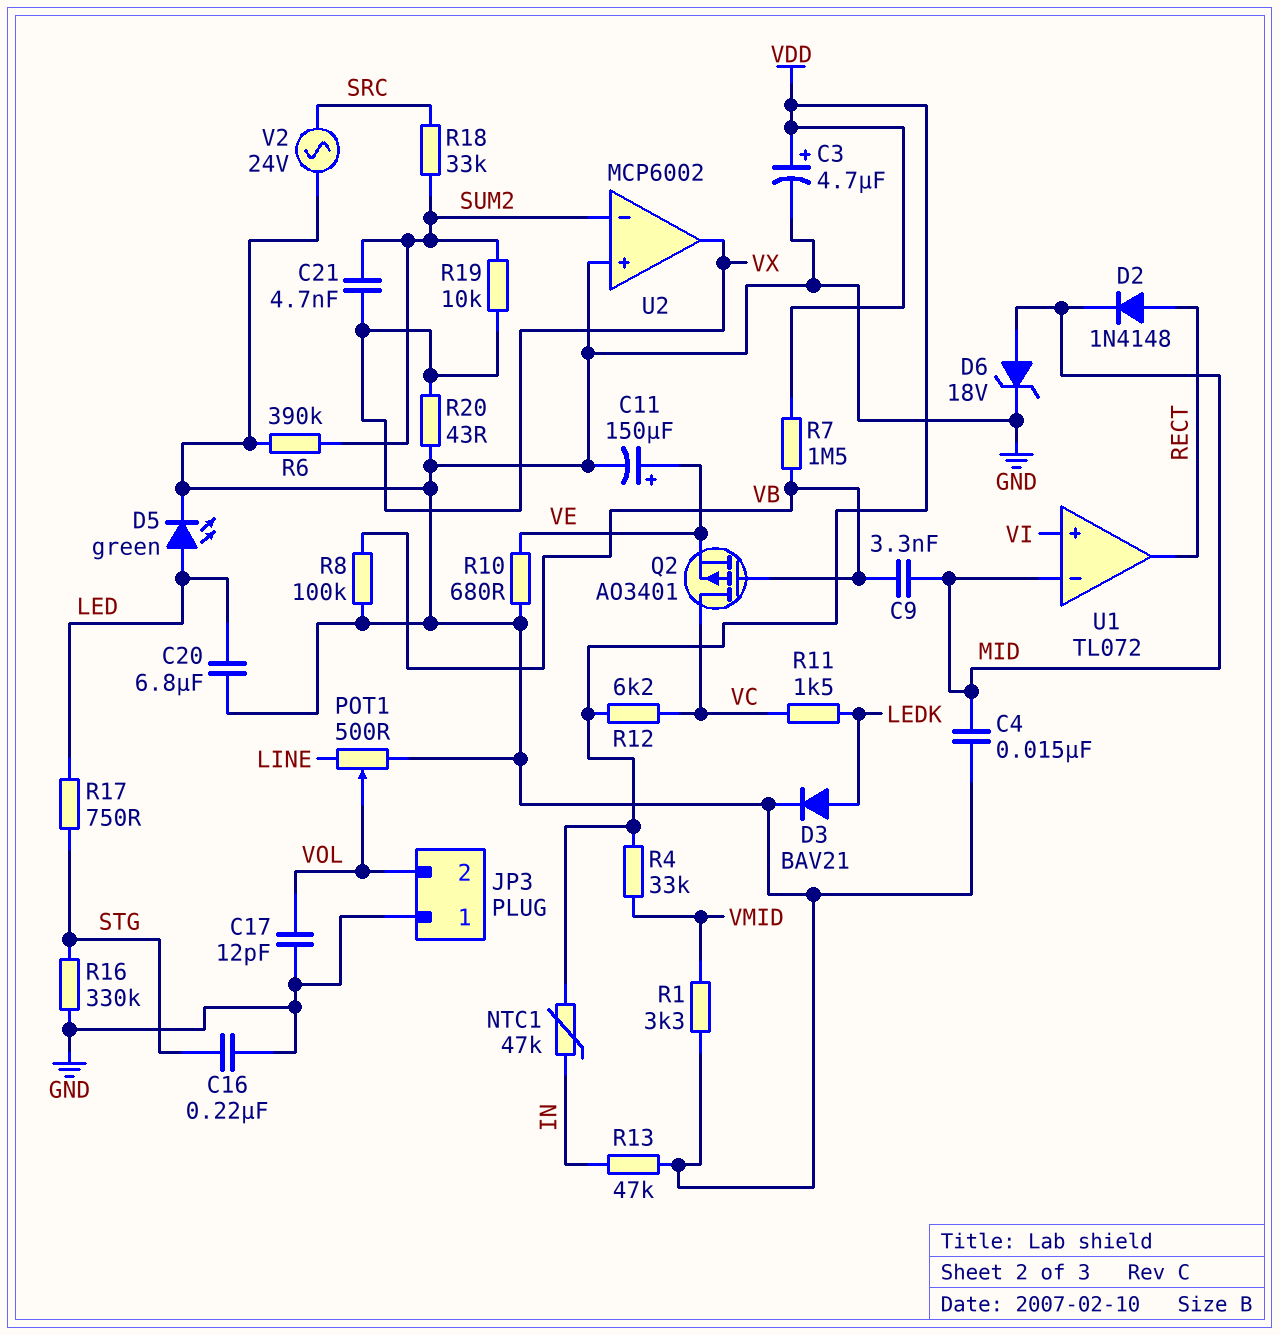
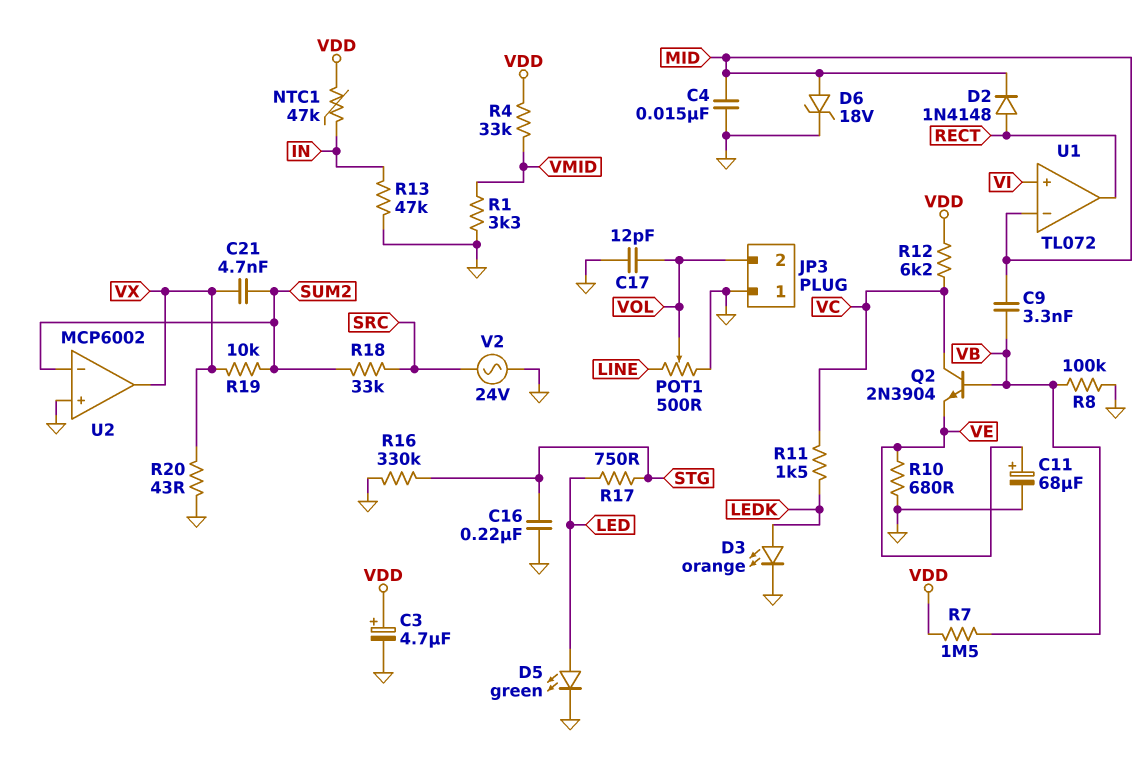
C11: 150uF (plus VE, minus GND) -> 68uF (plus VE, minus GND)
C20: 6.8uF (GND, LED) -> none
D3: diode BAV21 (A LEDK, K GND) -> LED orange (A LEDK, K GND)
Q2: PMOS AO3401 (G VB, D VC, S VE) -> NPN 2N3904 (B VB, C VC, E VE)
R6: 390k (GND, SUM2) -> none

